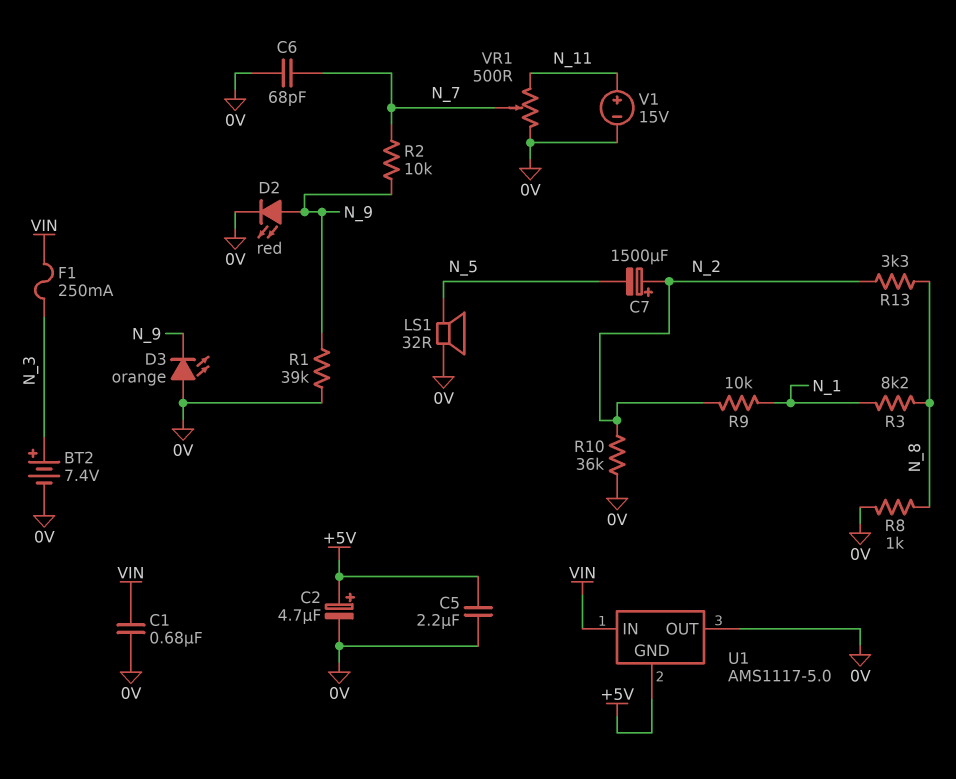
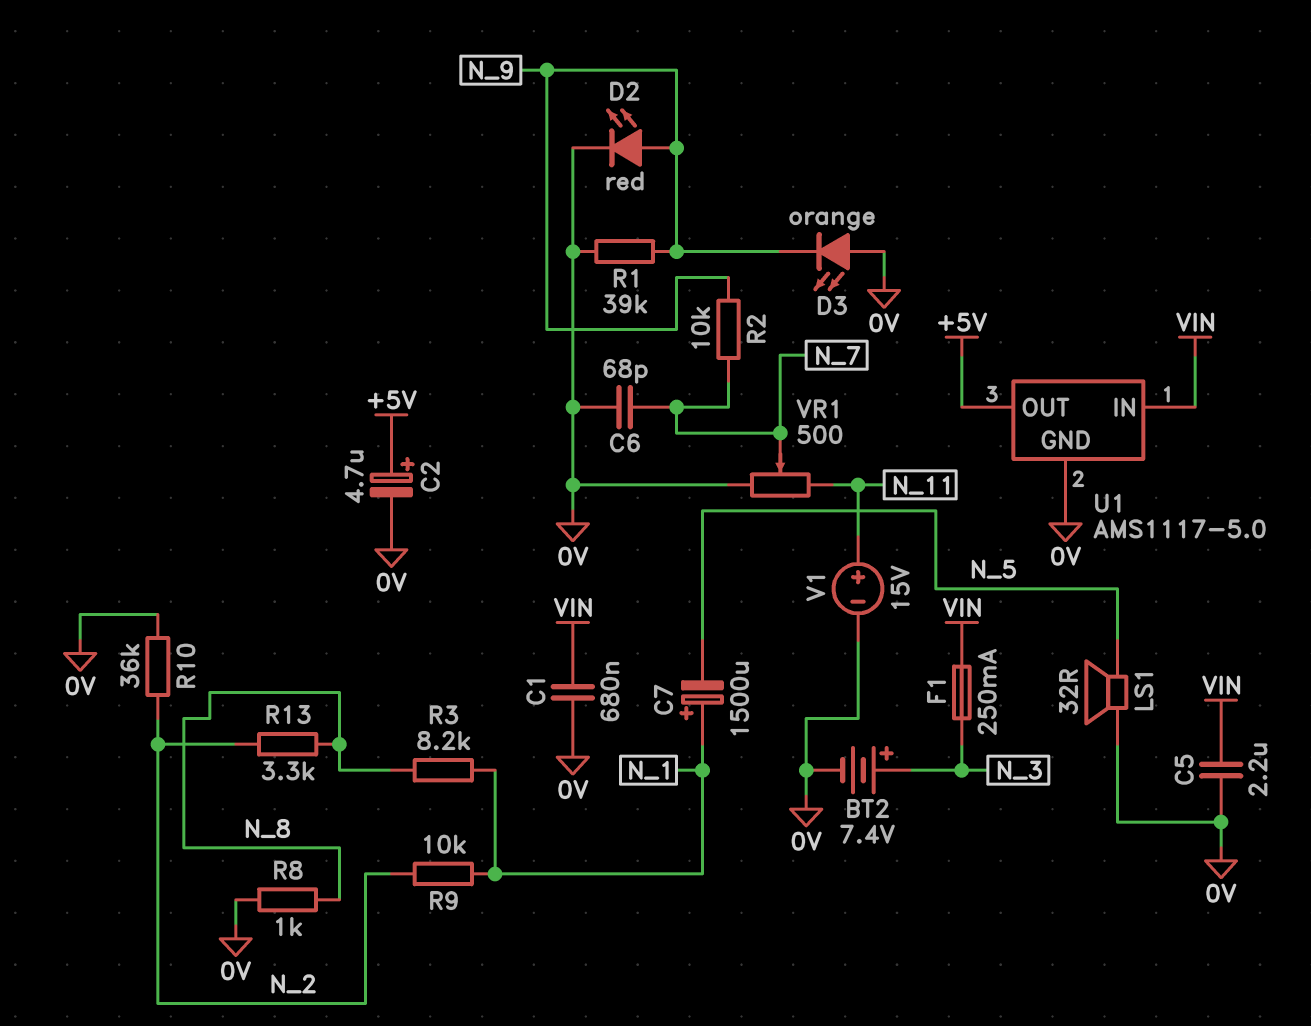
C5: 2.2uF (+5V, 0V) -> 2.2uF (0V, VIN)
C7: 1500uF (plus N_2, minus N_5) -> 1500uF (plus N_1, minus N_5)
U1 pin GND: +5V -> 0V
U1 pin OUT: 0V -> +5V

